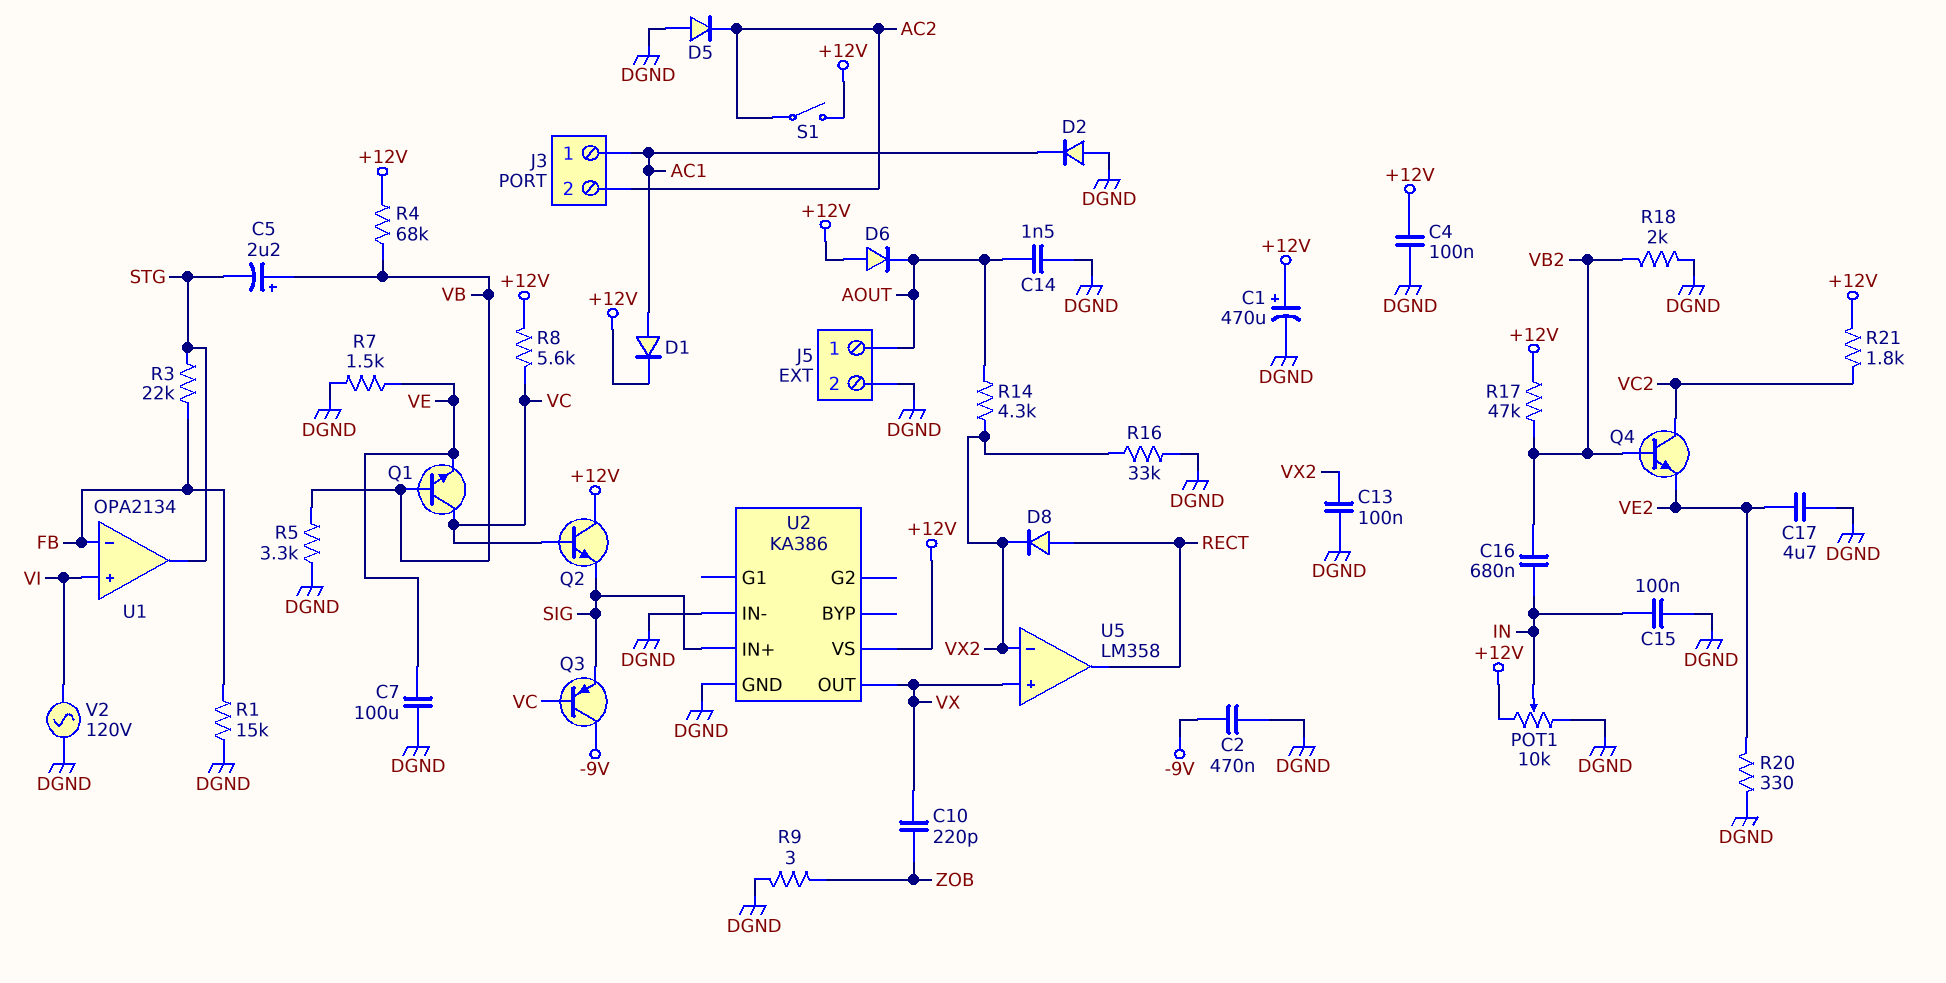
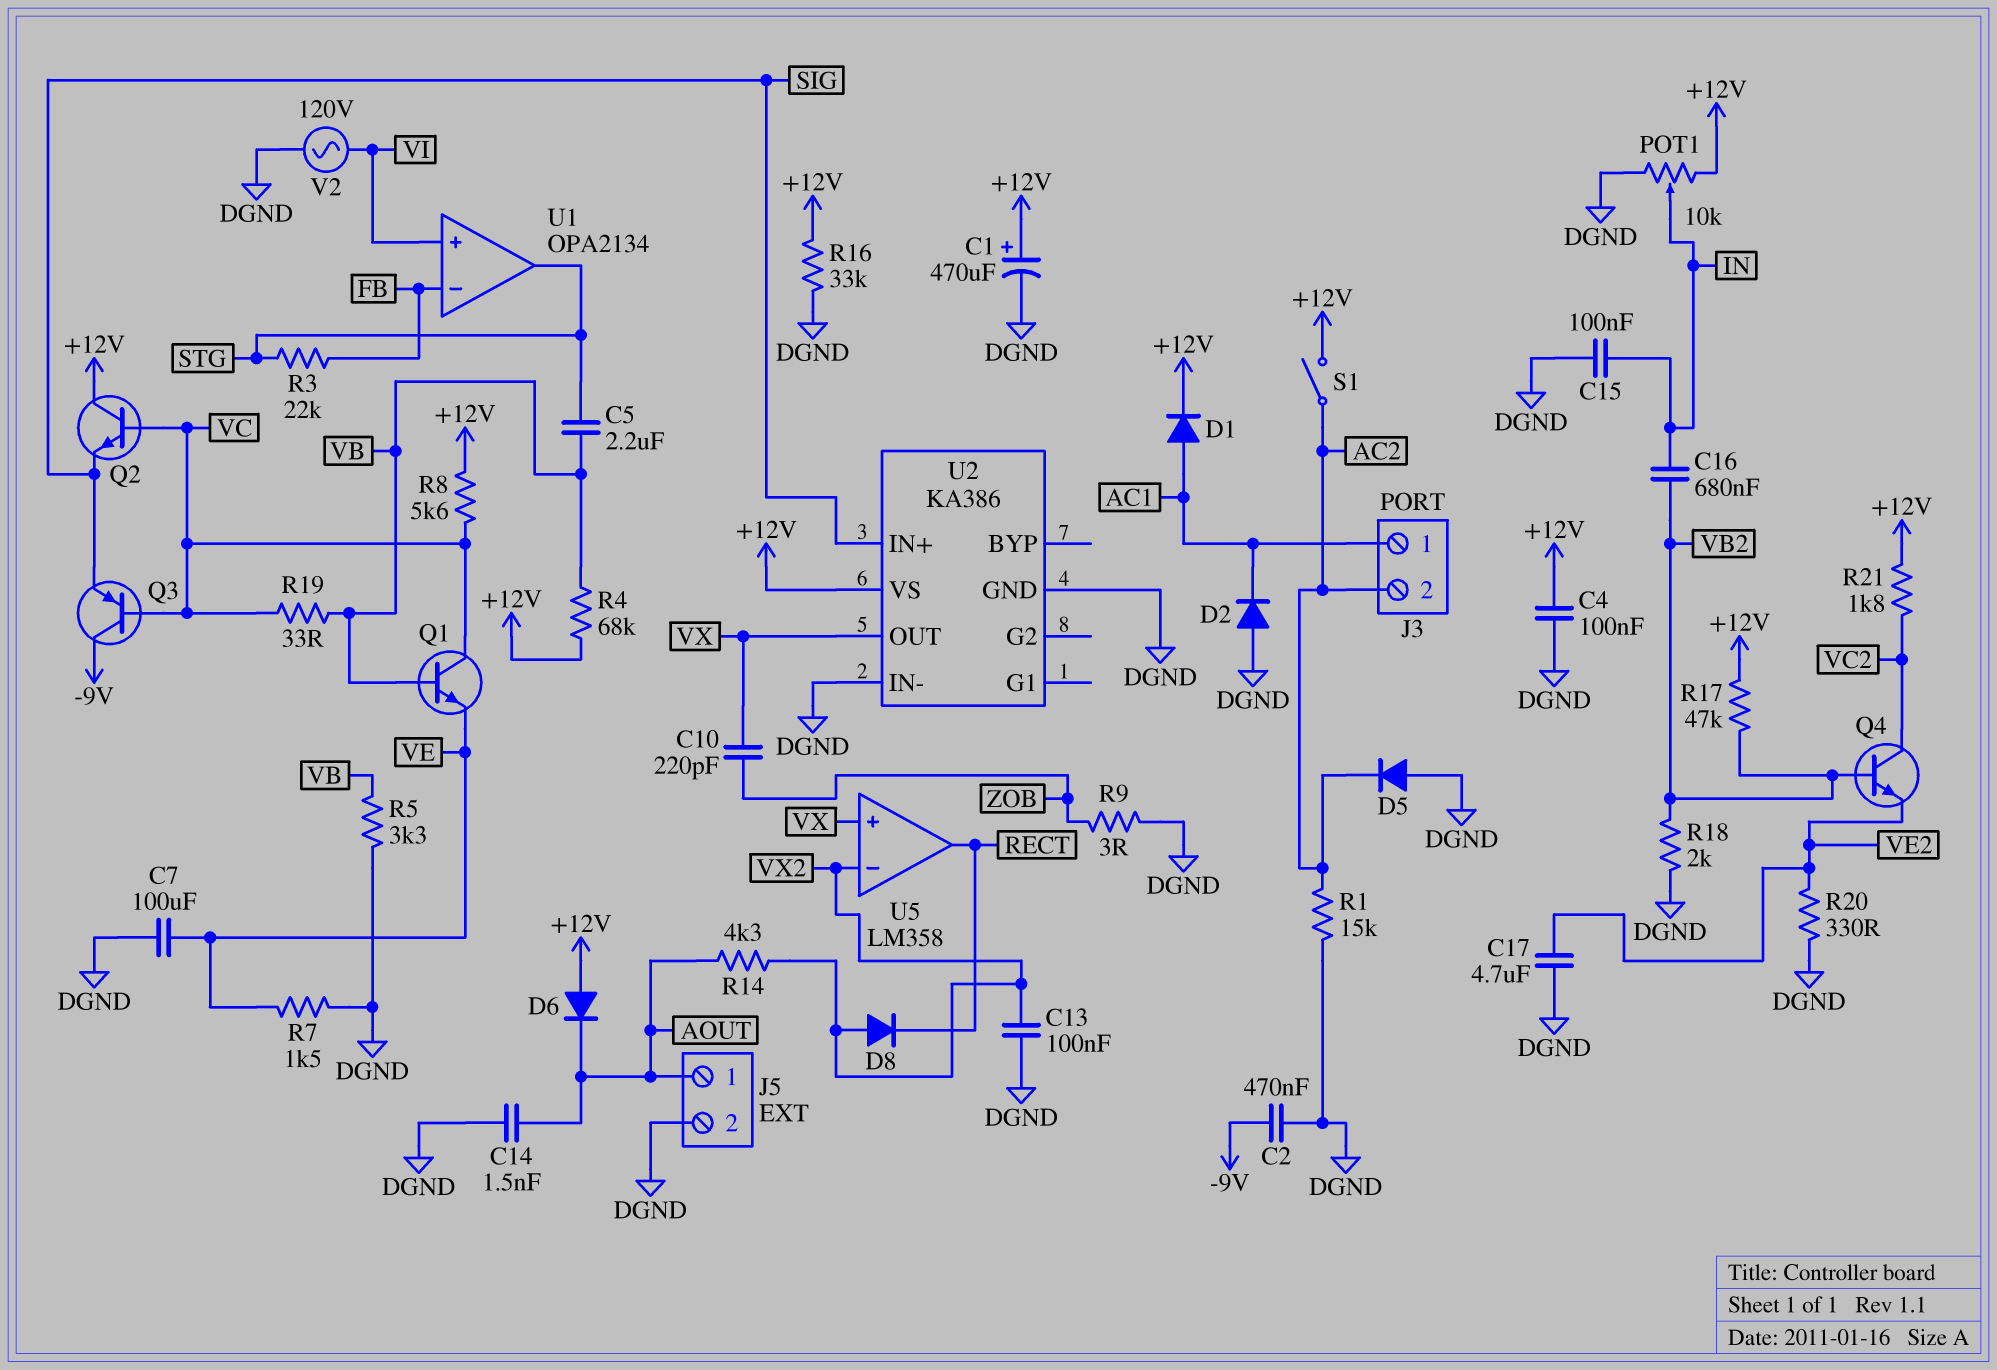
C5: 2.2uF (plus VB, minus STG) -> 2.2uF (STG, VB)
D8: diode (A RECT, K VX2) -> diode (A VX2, K RECT)
R1: 15k (DGND, FB) -> 15k (AC2, DGND)
R16: 33k (DGND, VX2) -> 33k (+12V, DGND)
R19: none -> 33 (VB, VC)

